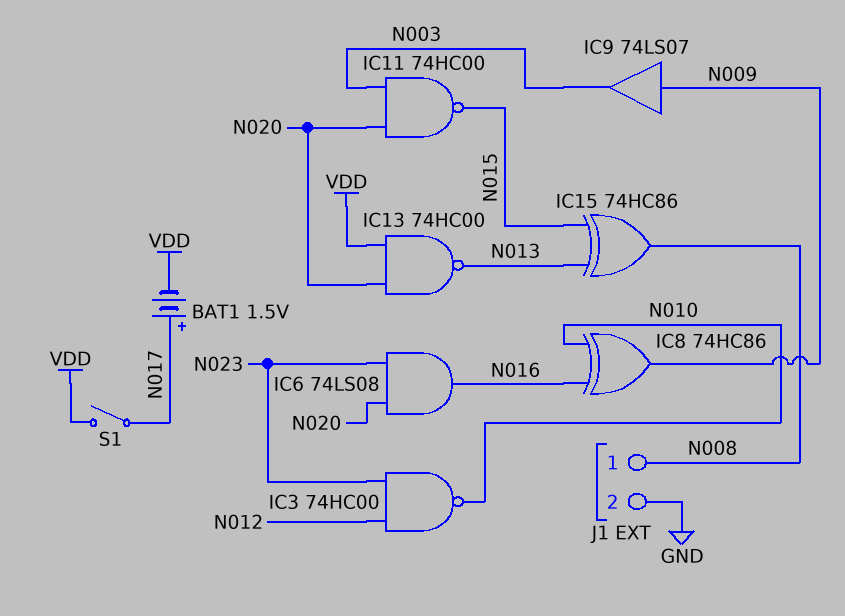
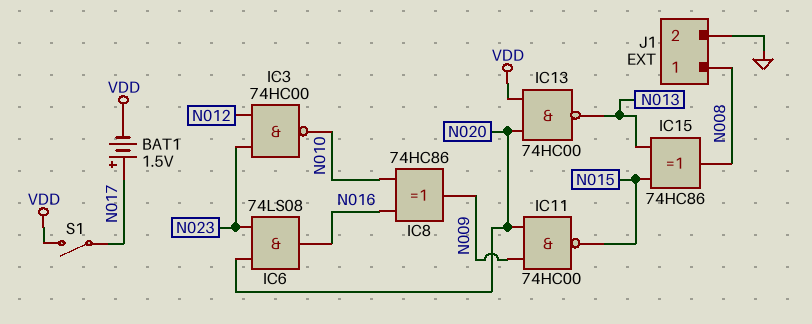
IC9: buffer 74LS07 (in N009, out N003) -> none
IC11: NAND 74HC00 (in N003, in N020, out N015) -> NAND 74HC00 (in N009, in N020, out N015)

